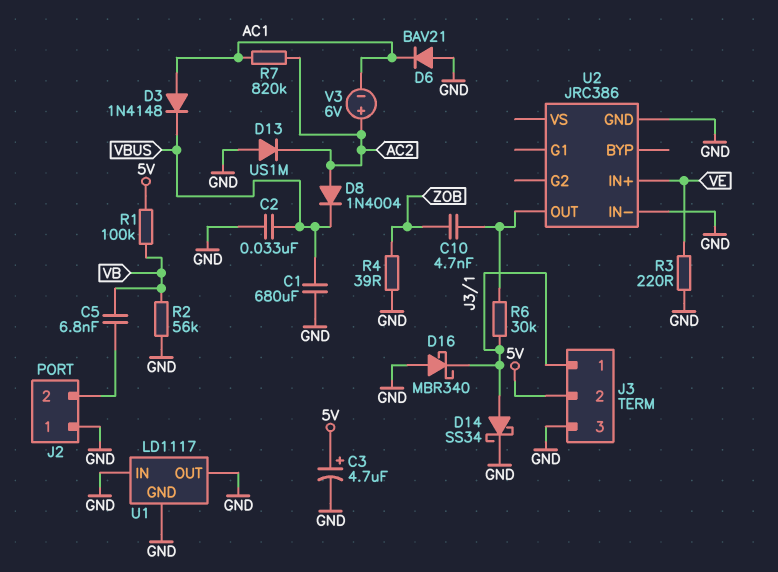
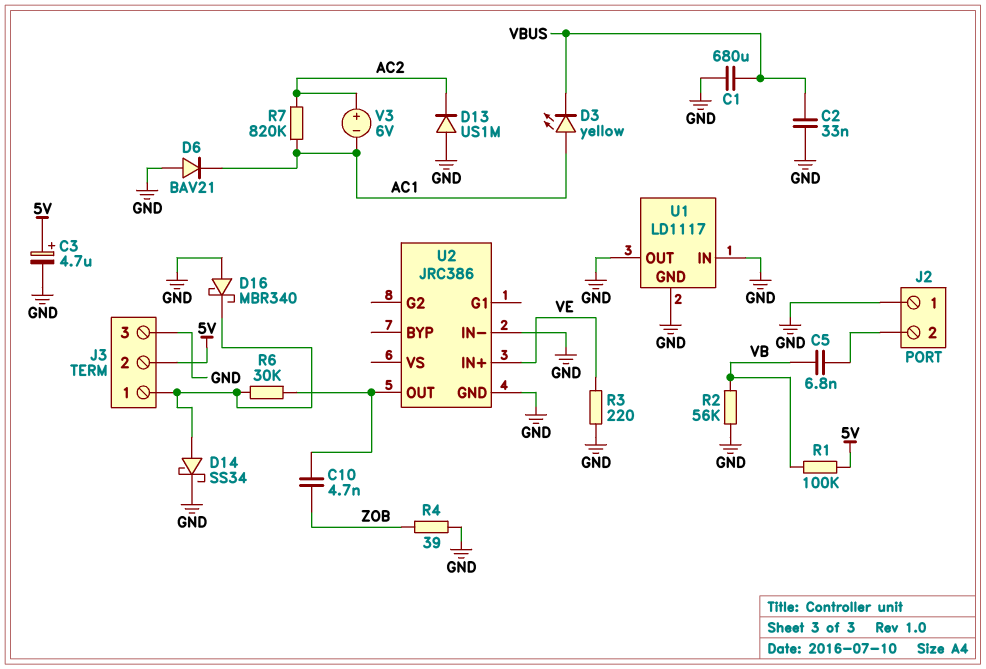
D3: diode 1N4148 (A AC1, K VBUS) -> LED yellow (A AC1, K VBUS)
D8: diode 1N4004 (A AC2, K VBUS) -> none

